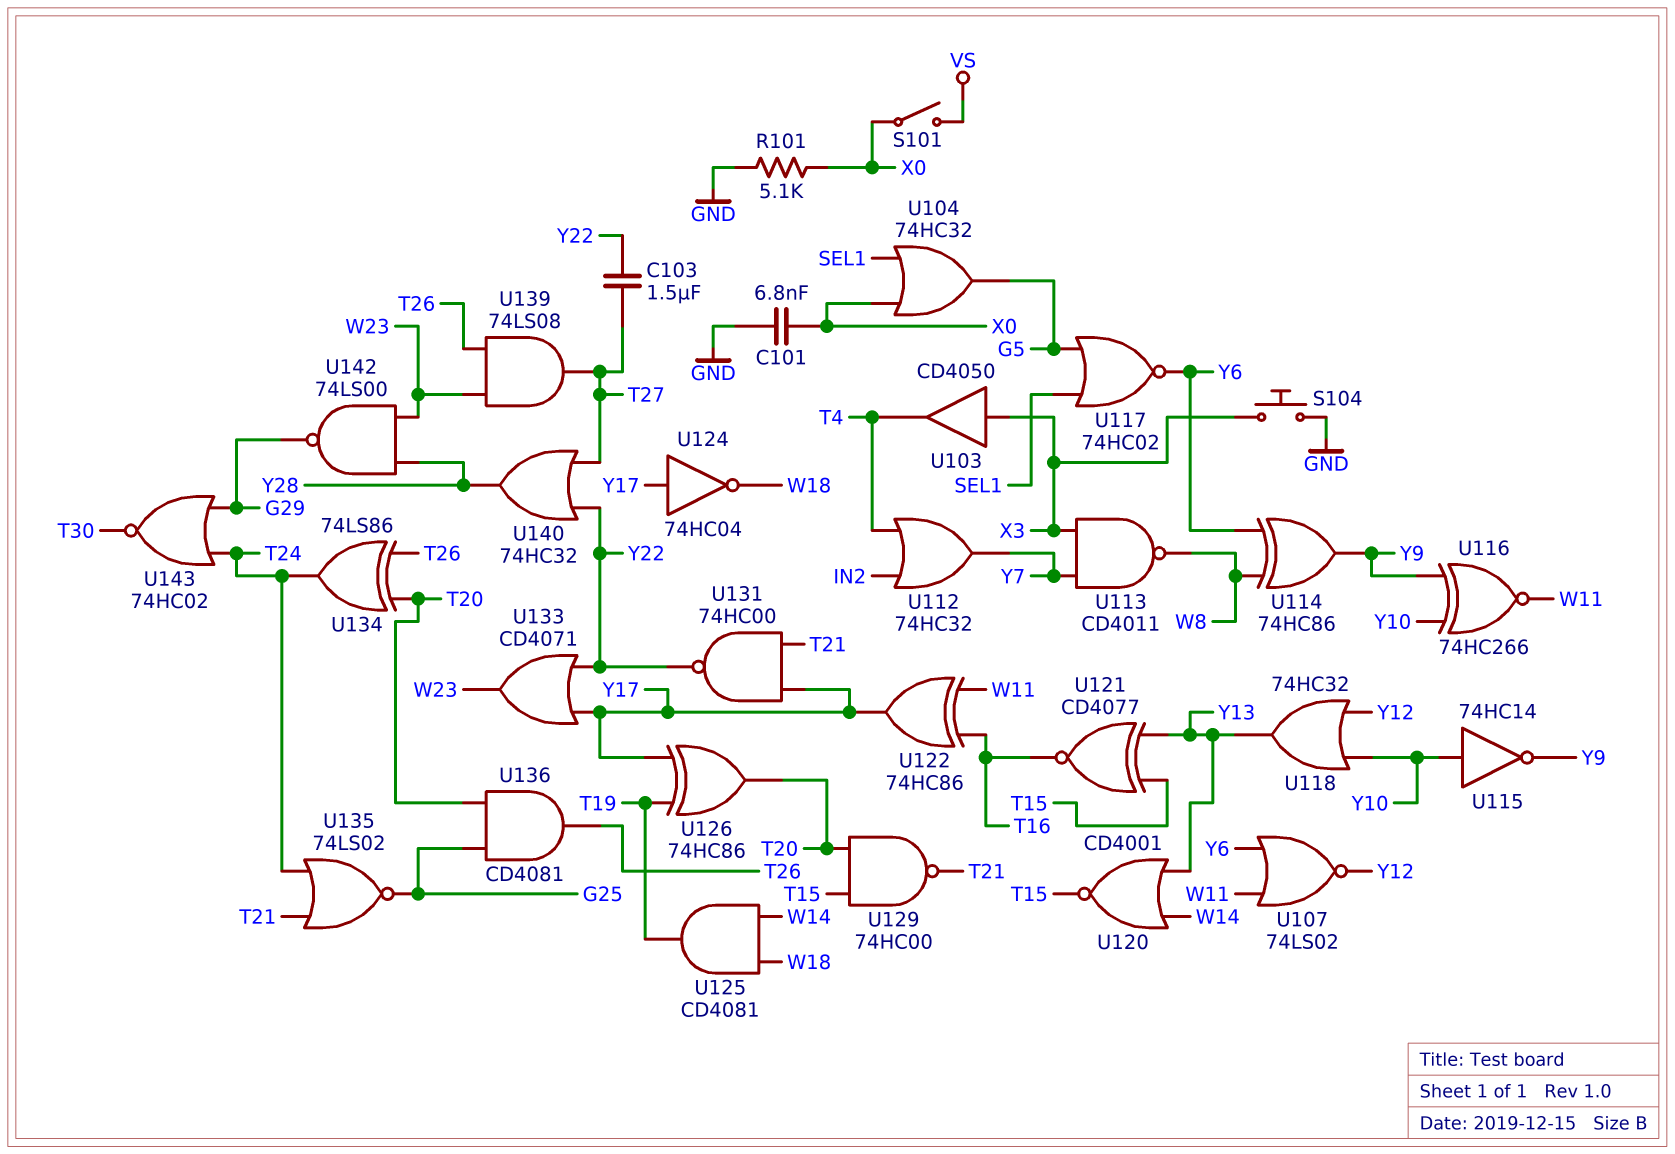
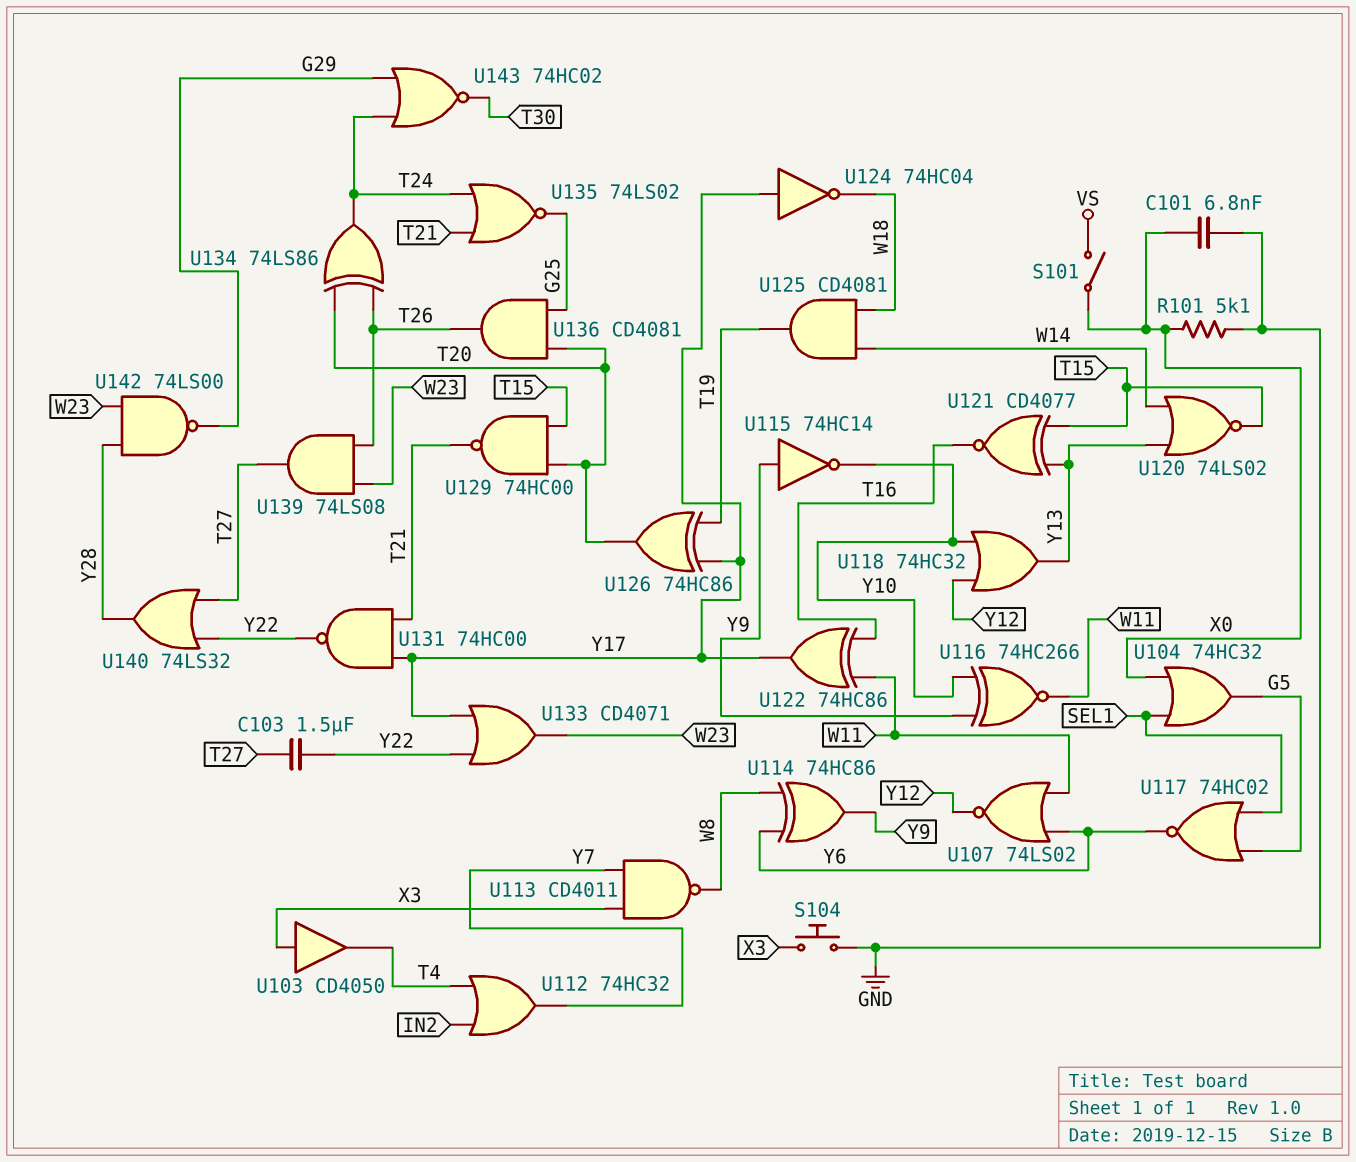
U115: NOT 74HC14 (in Y10, out Y9) -> NOT 74HC14 (in Y9, out Y10)
U120: NOR CD4001 (in W14, in Y13, out T15) -> NOR 74LS02 (in W14, in Y13, out T15)
U140: OR 74HC32 (in T27, in Y22, out Y28) -> OR 74LS32 (in T27, in Y22, out Y28)

